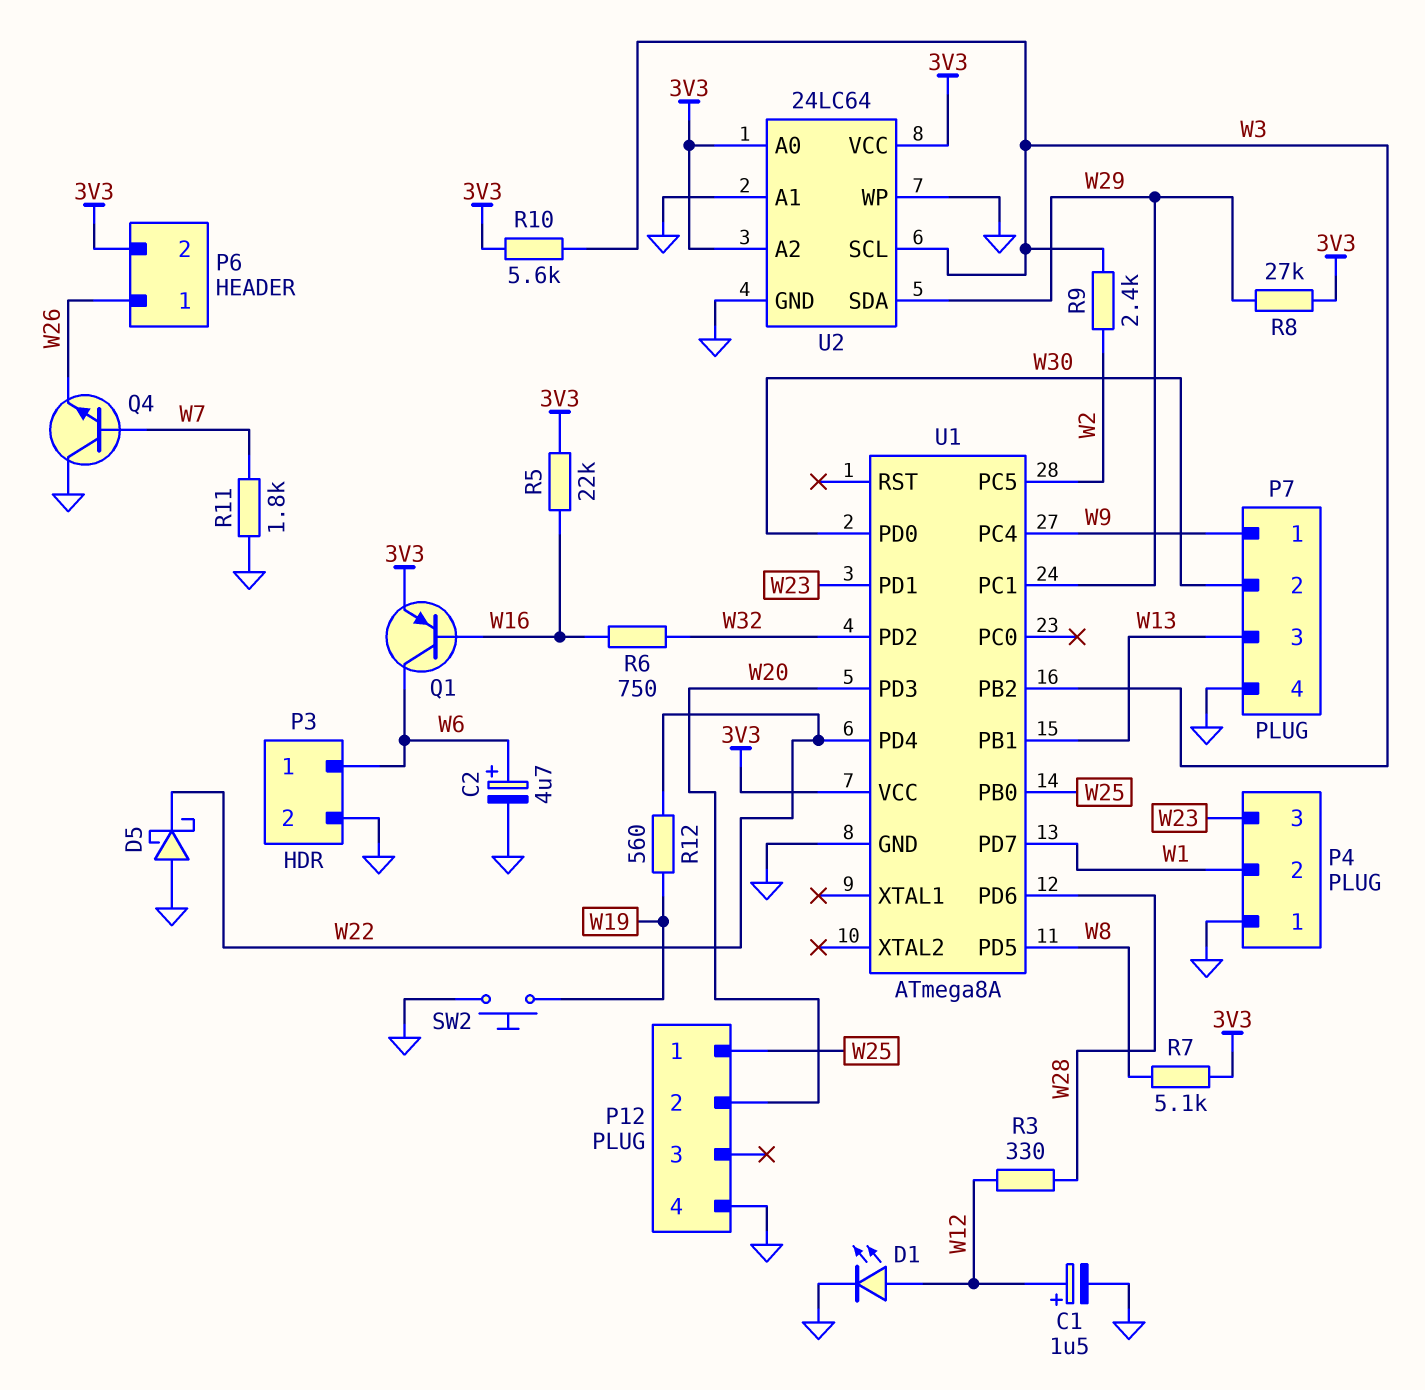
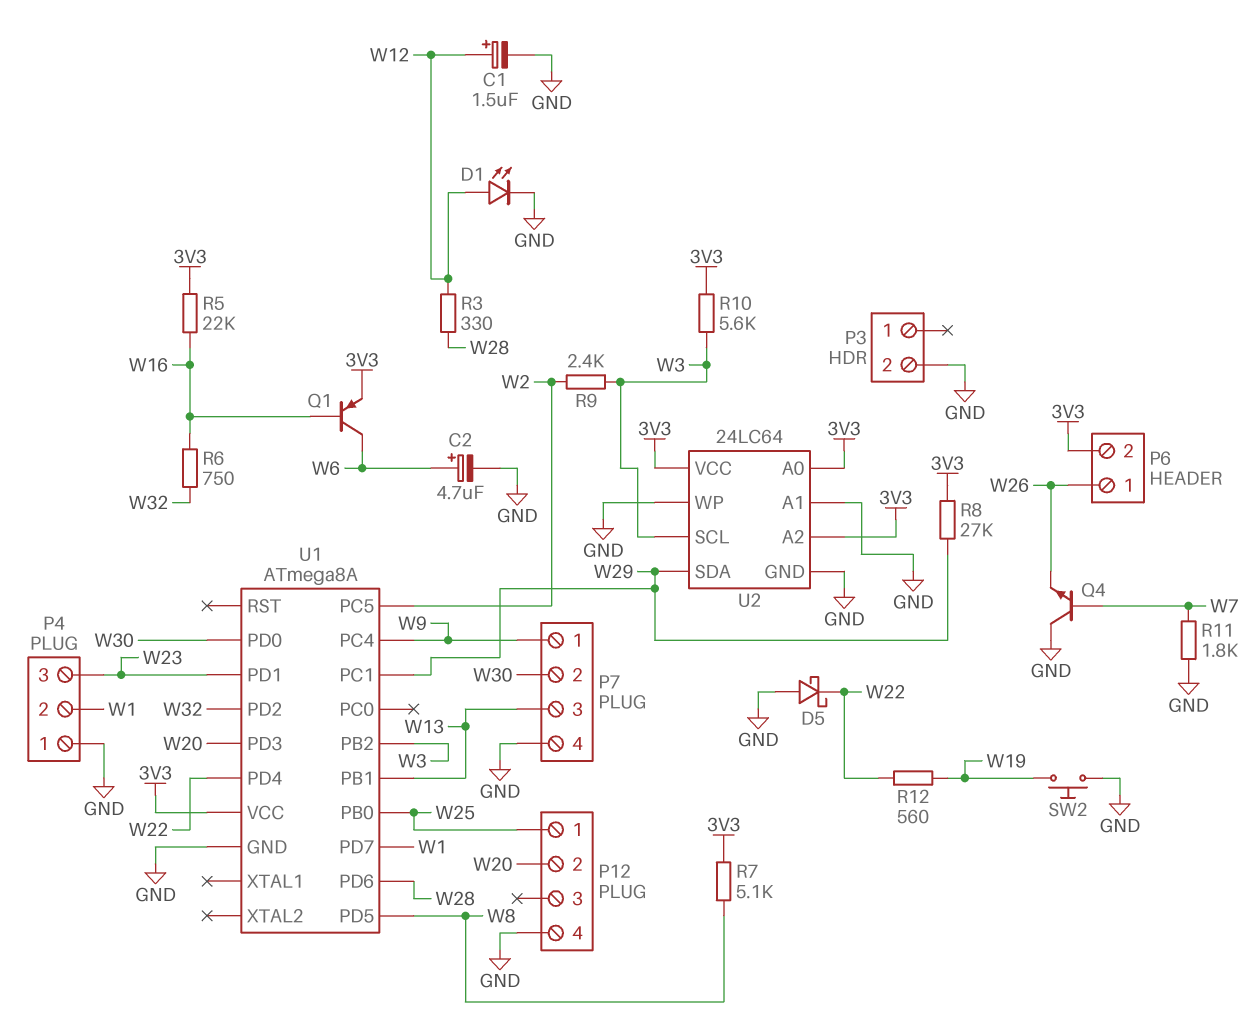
P3 pin 1: W6 -> none

